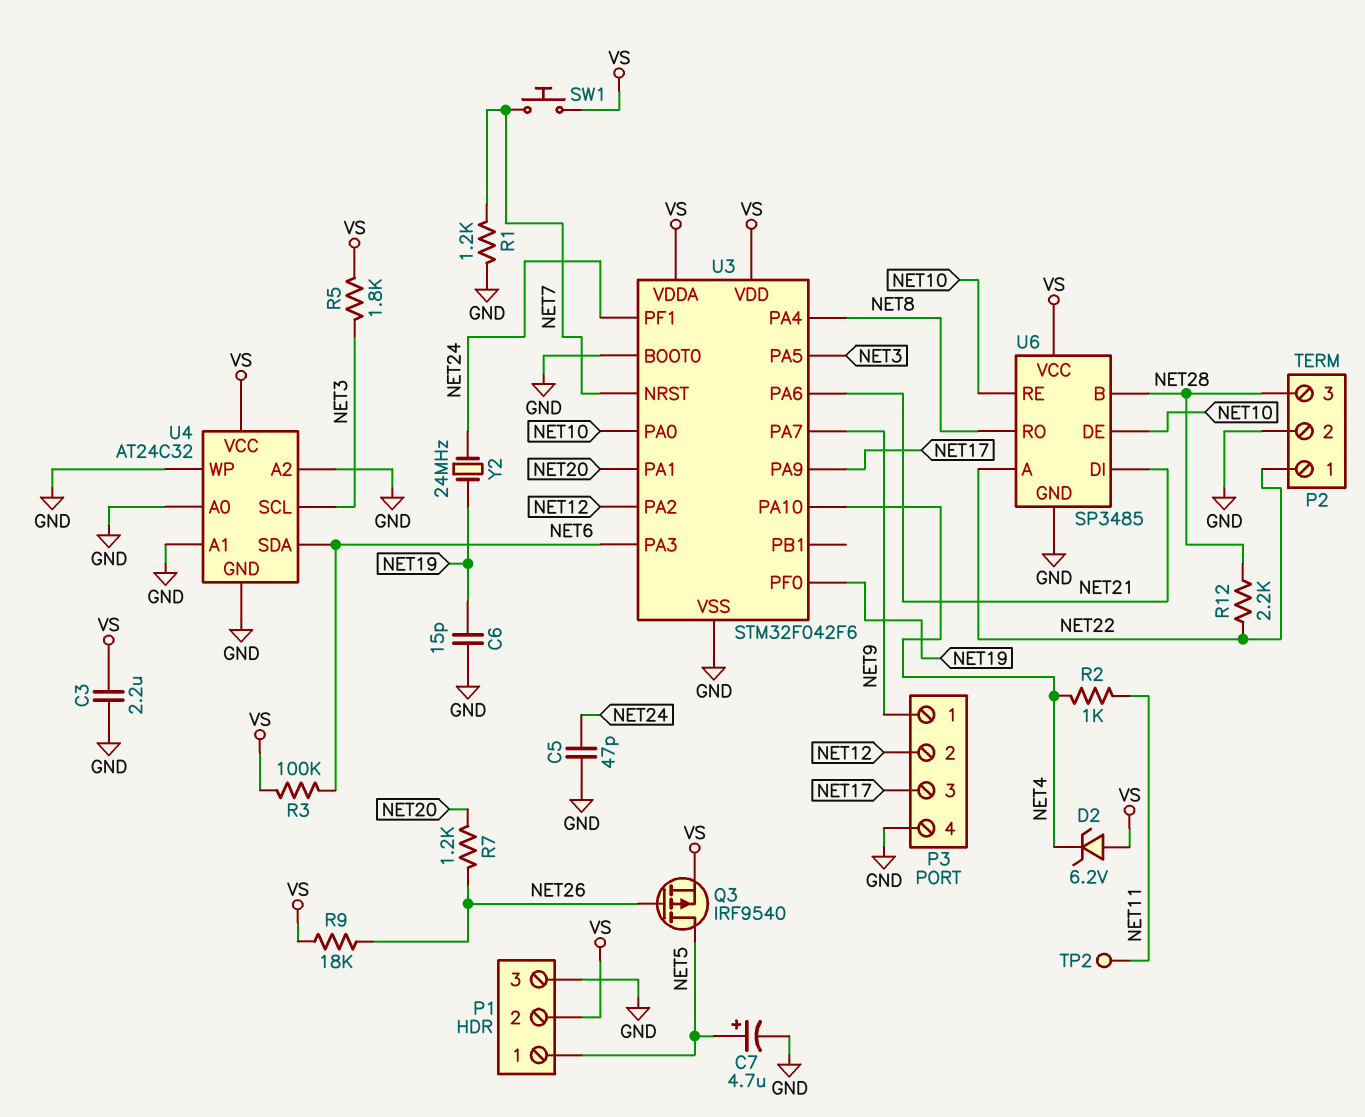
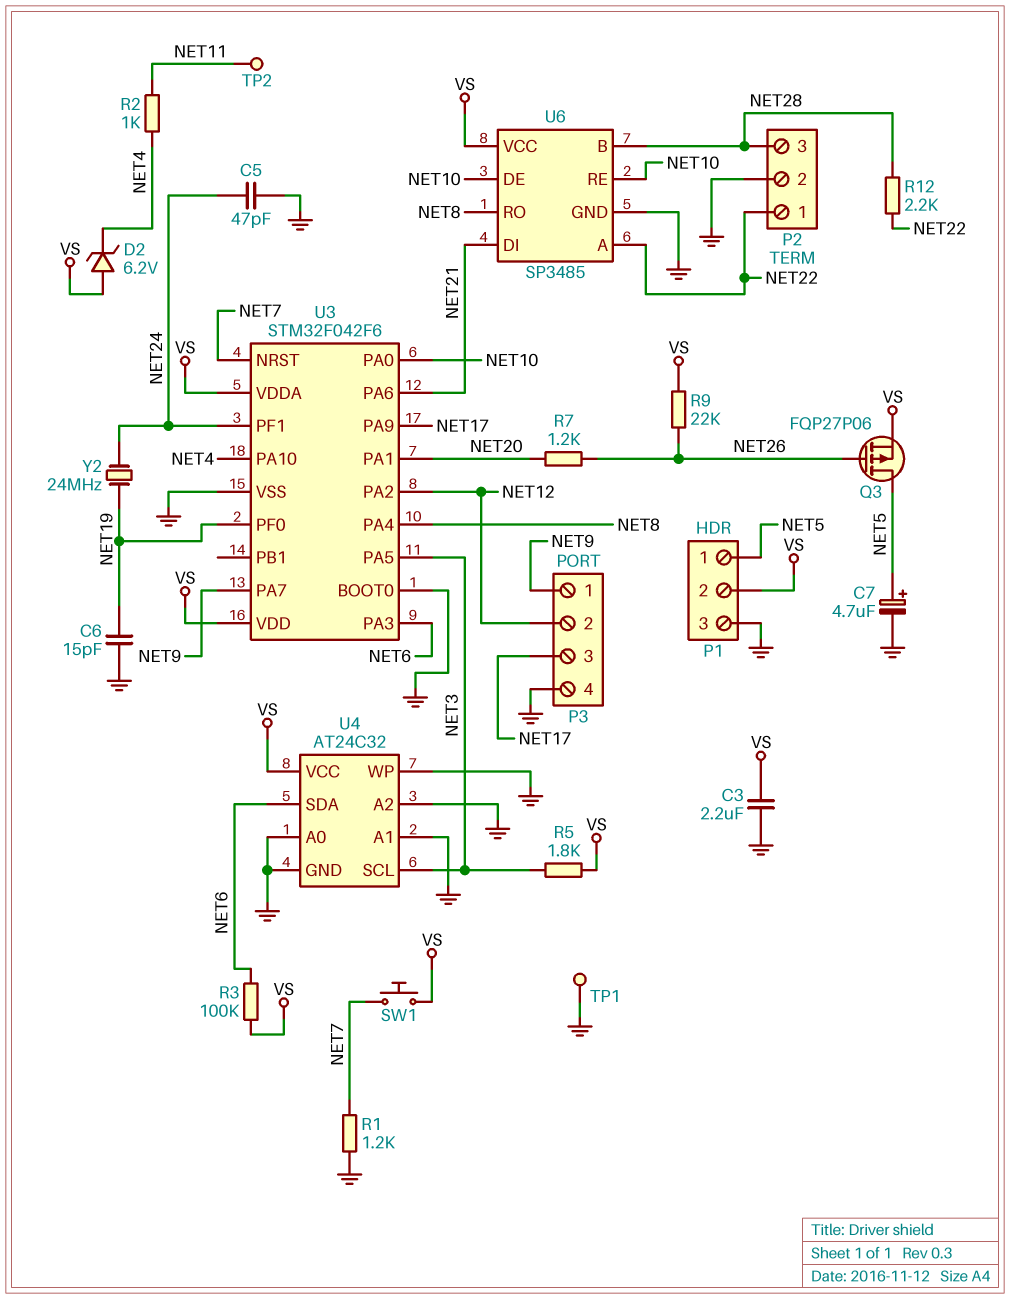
Q3: PMOS IRF9540 (G NET26, D NET5, S VS) -> PMOS FQP27P06 (G NET26, D NET5, S VS)
R9: 18k (NET26, VS) -> 22k (NET26, VS)
TP1: none -> test point (GND)

